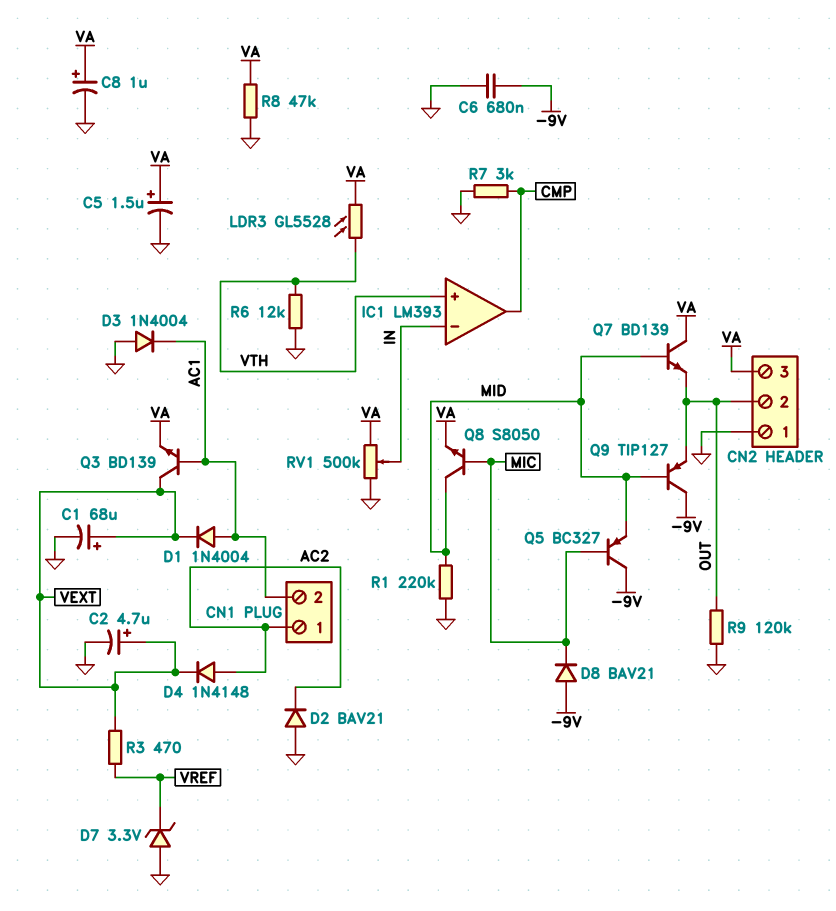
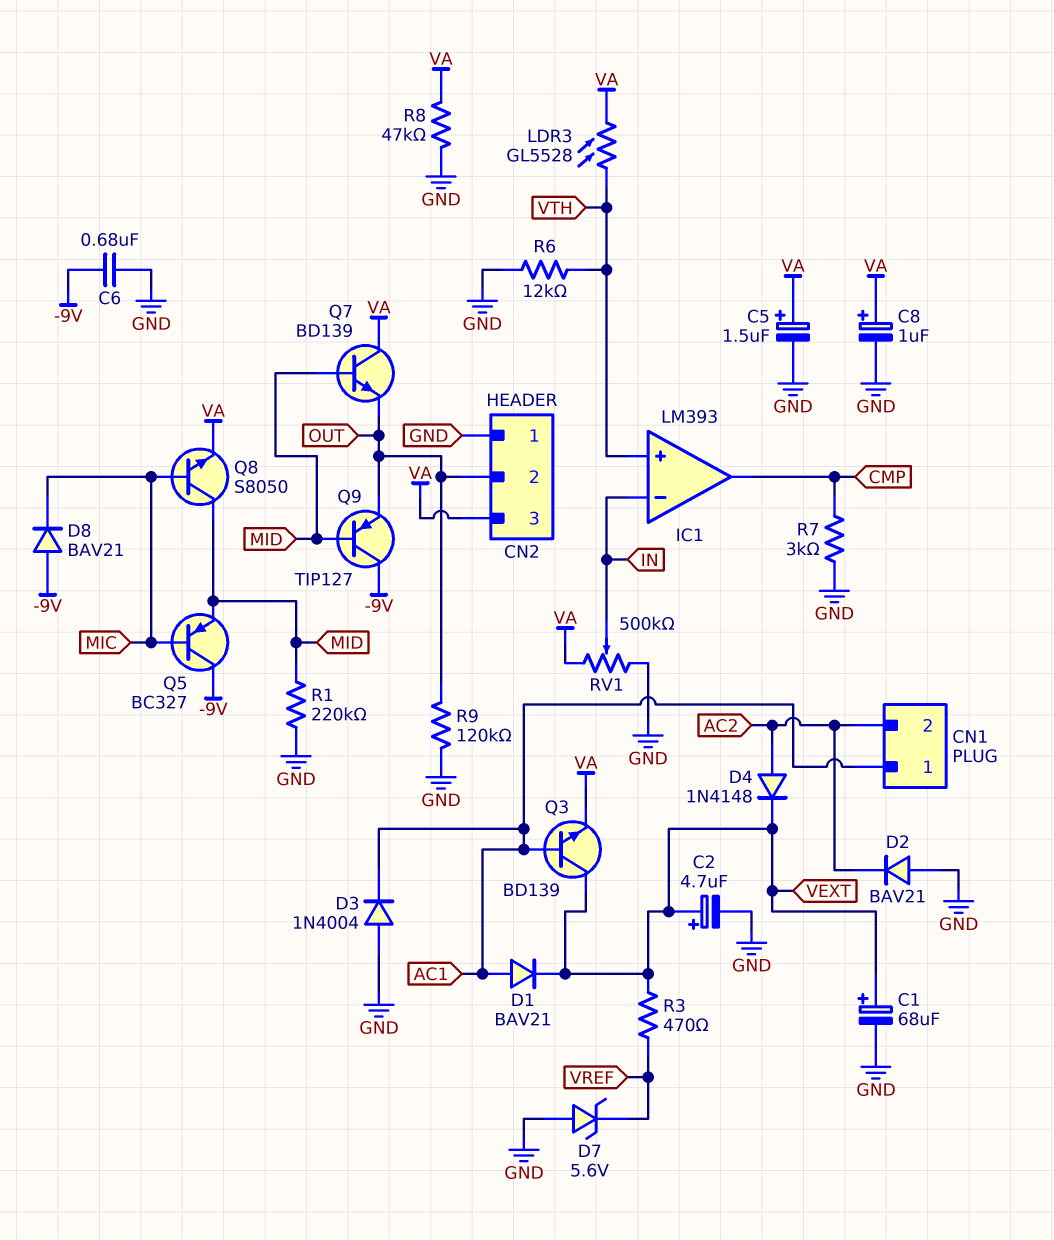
CN1 pin 1: AC2 -> AC1
CN1 pin 2: AC1 -> AC2
D1: diode 1N4004 (A AC1, K VEXT) -> diode BAV21 (A AC1, K VEXT)
D7: zener 3.3V (A GND, K VREF) -> zener 5.6V (A GND, K VREF)

